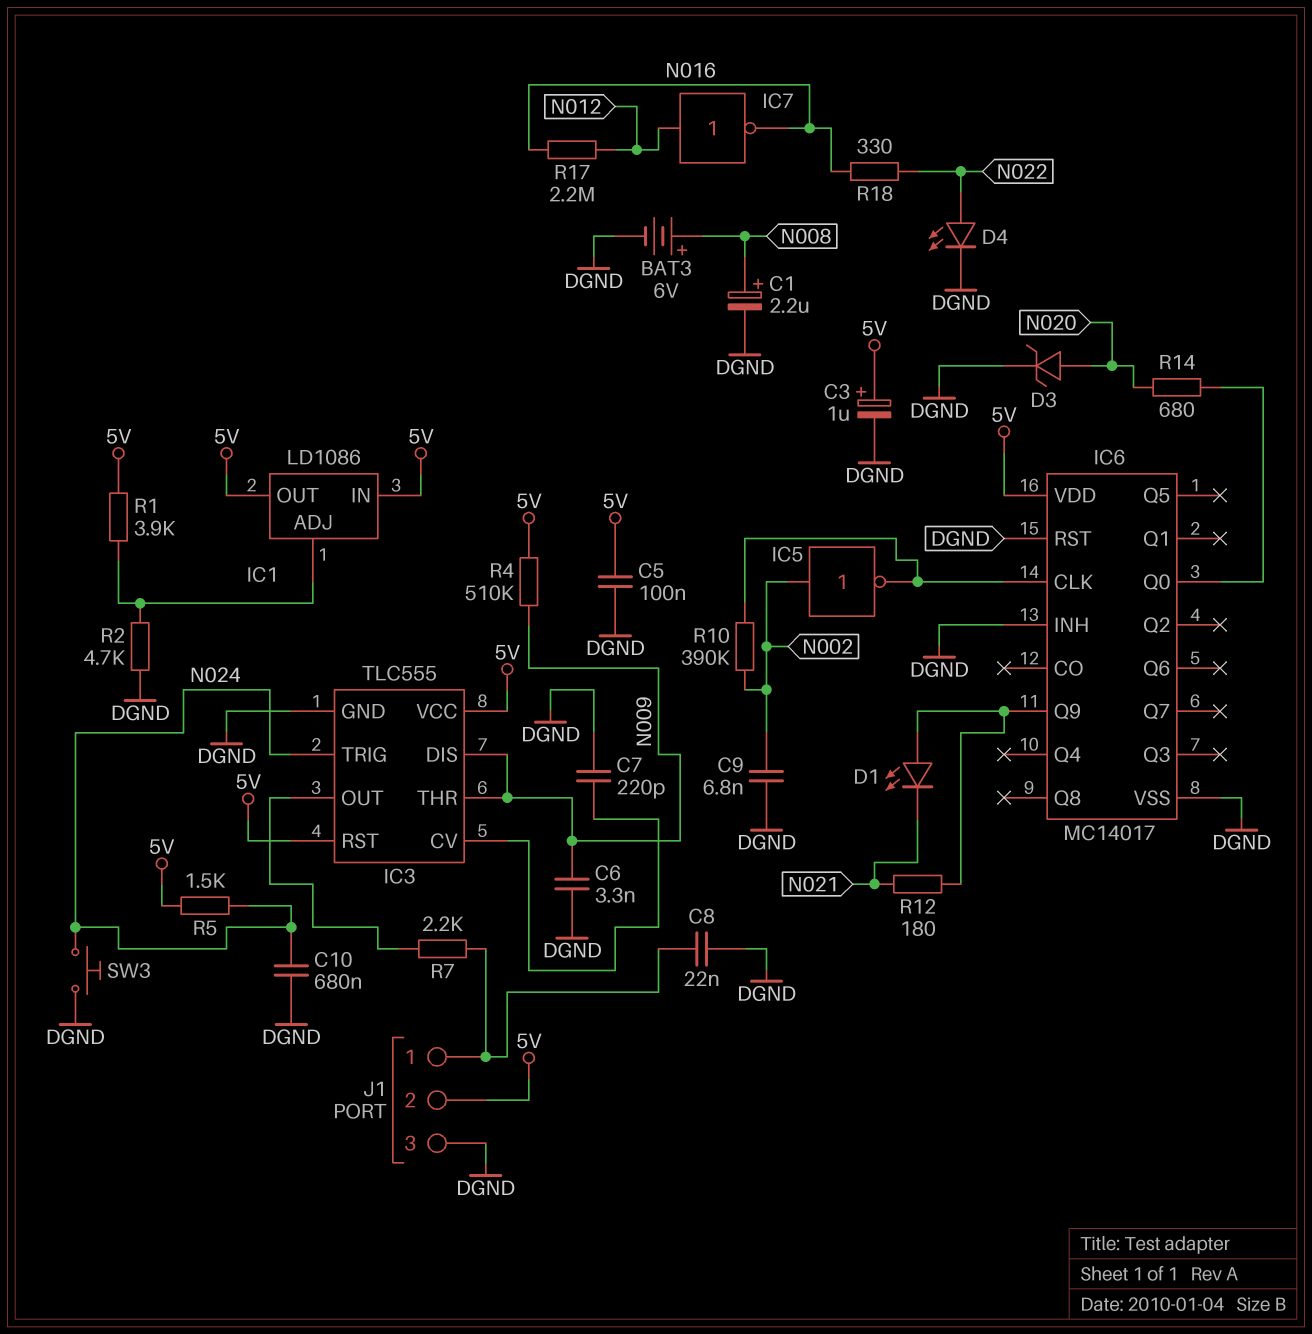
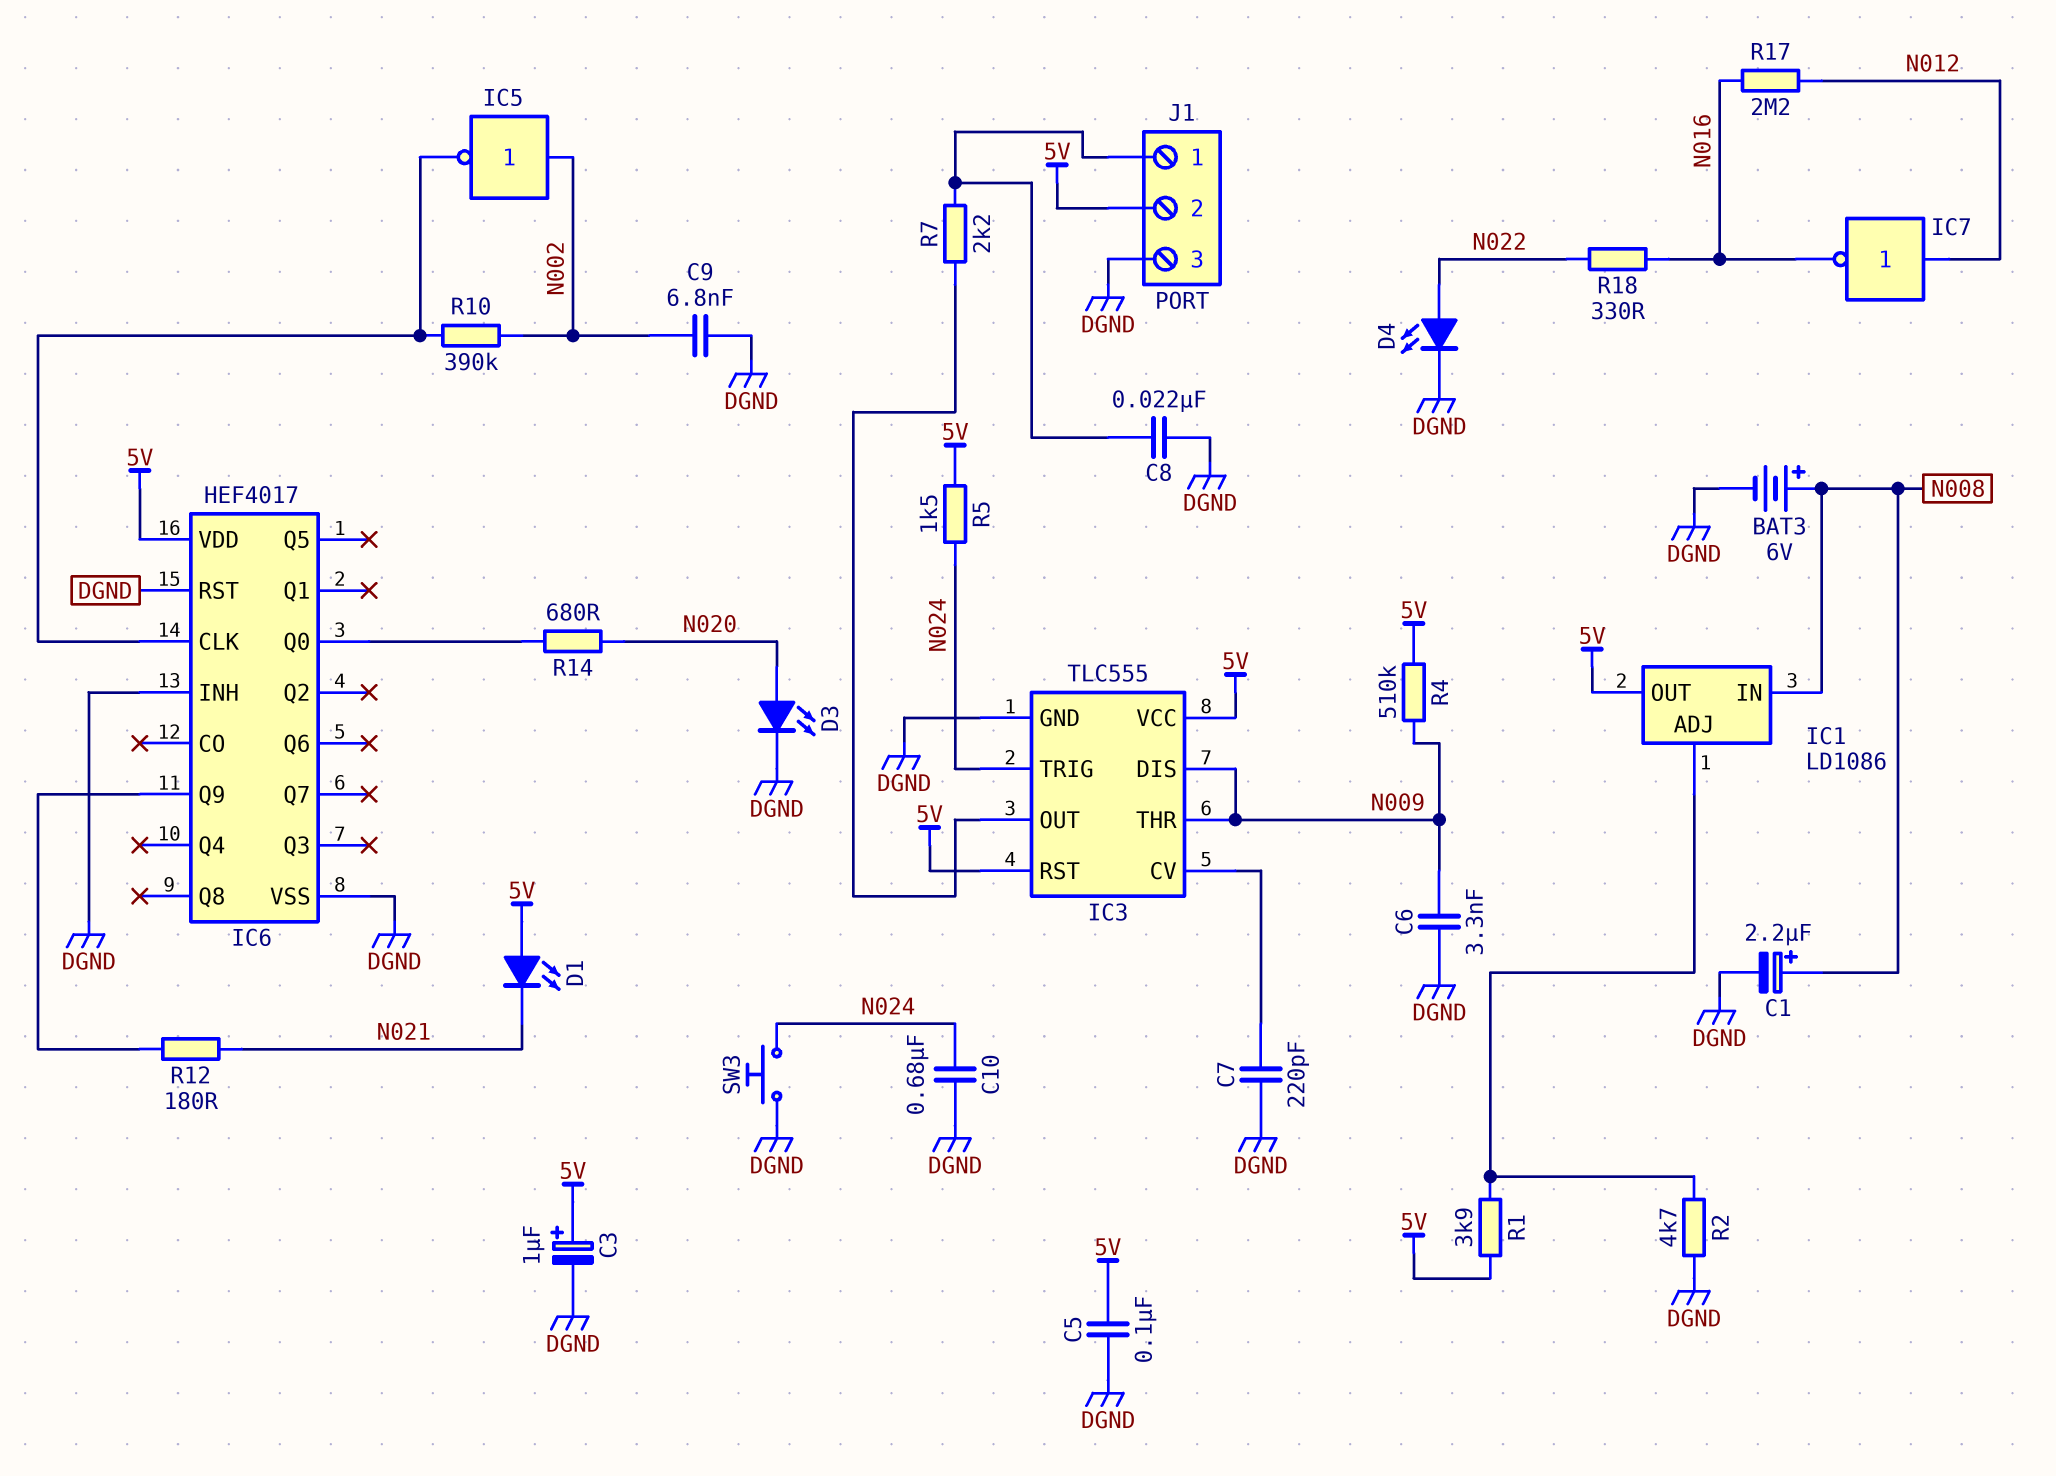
D1: LED (A IC6/Q9, K N021) -> LED (A 5V, K N021)
D3: zener (A N020, K DGND) -> LED (A N020, K DGND)
IC1 pin IN: 5V -> N008
IC6: MC14017 -> HEF4017

